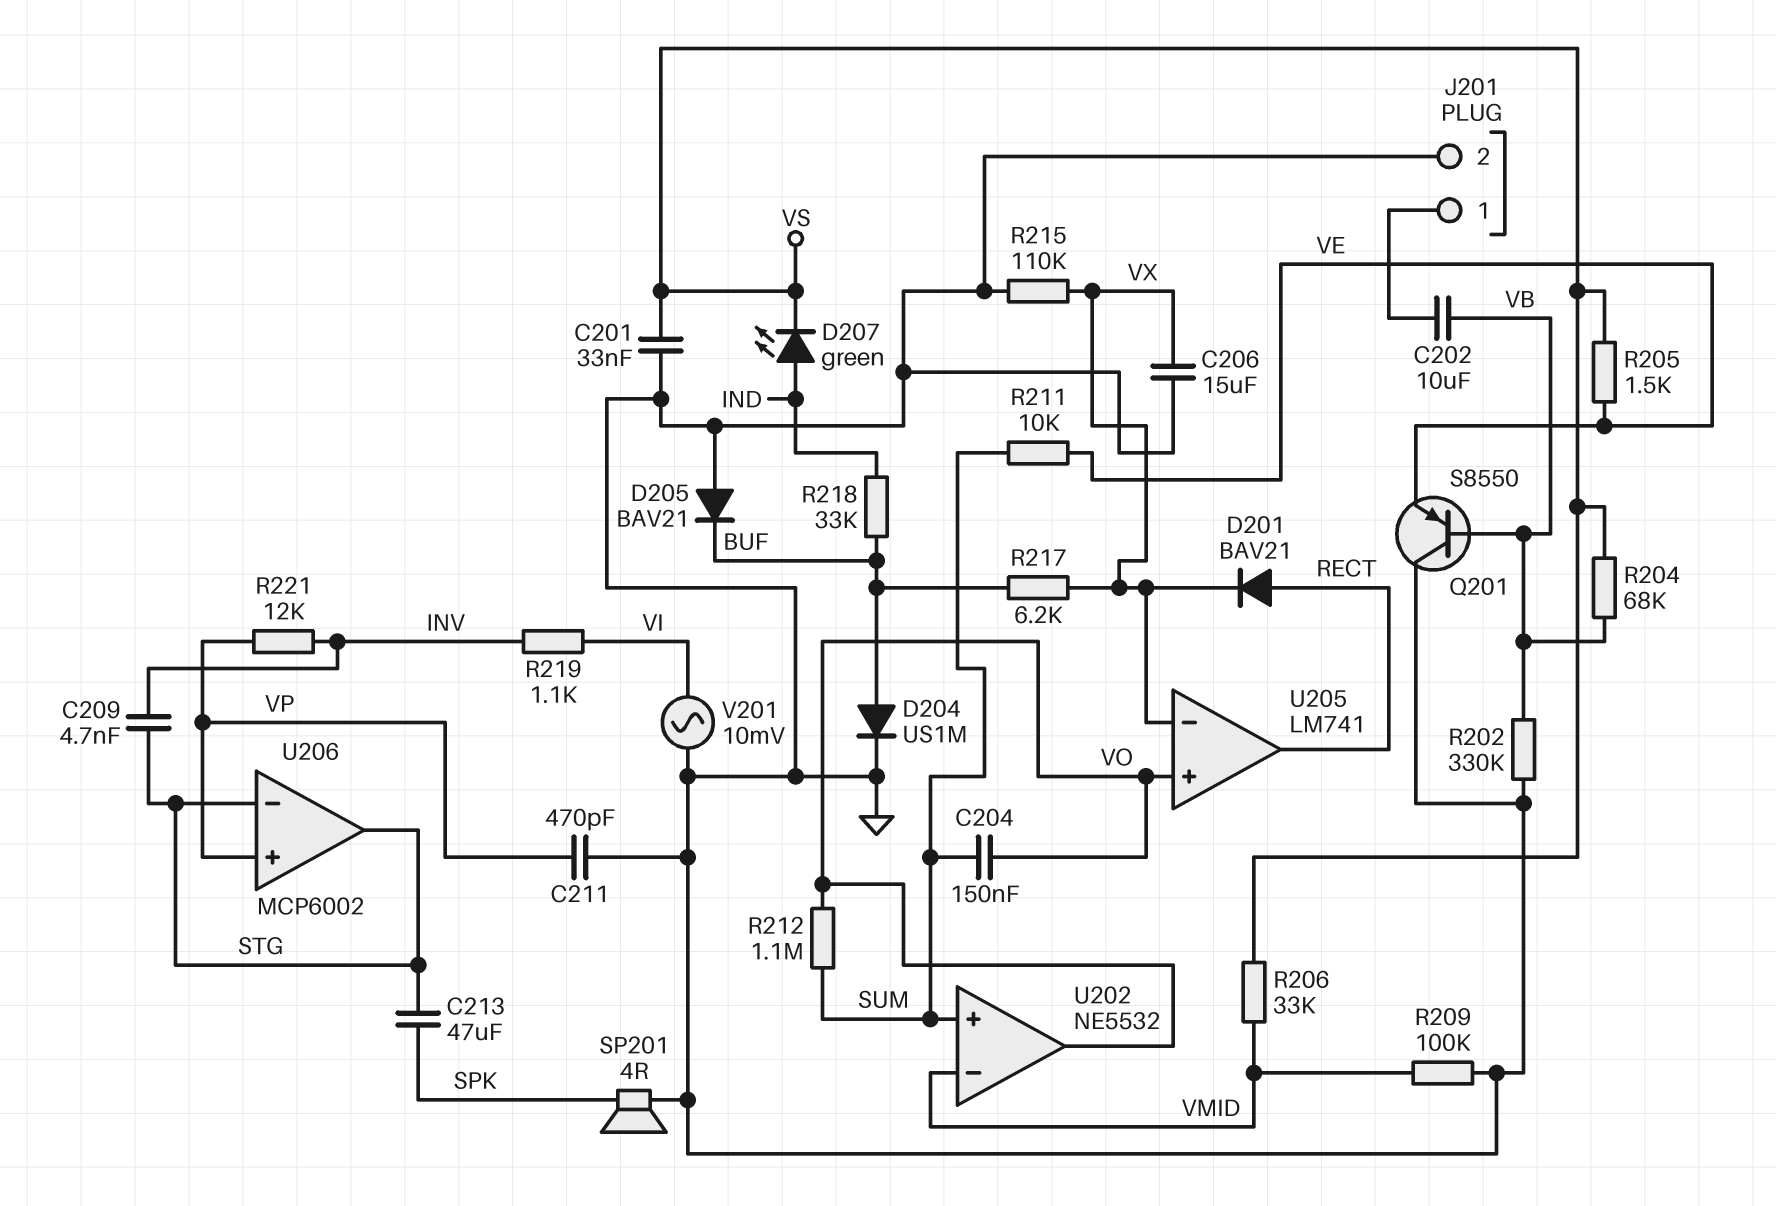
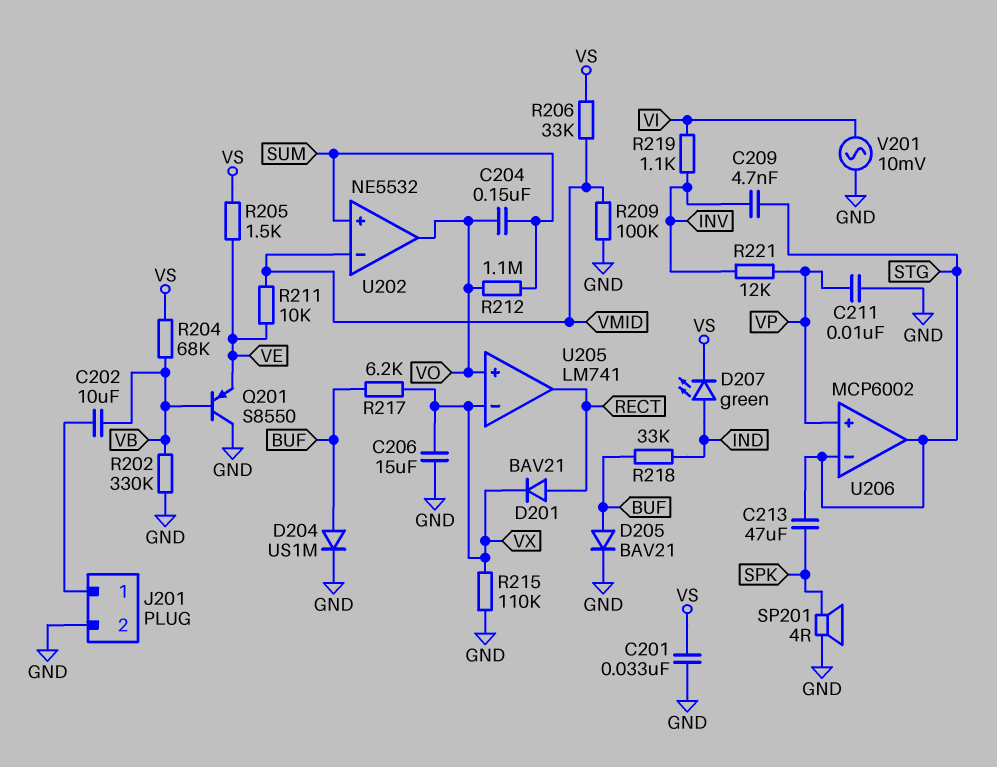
C211: 470pF (GND, VP) -> 10nF (GND, VP)
D205: diode BAV21 (A GND, K BUF) -> diode BAV21 (A BUF, K GND)
R211: 10k (SUM, VE) -> 10k (VE, VMID)

